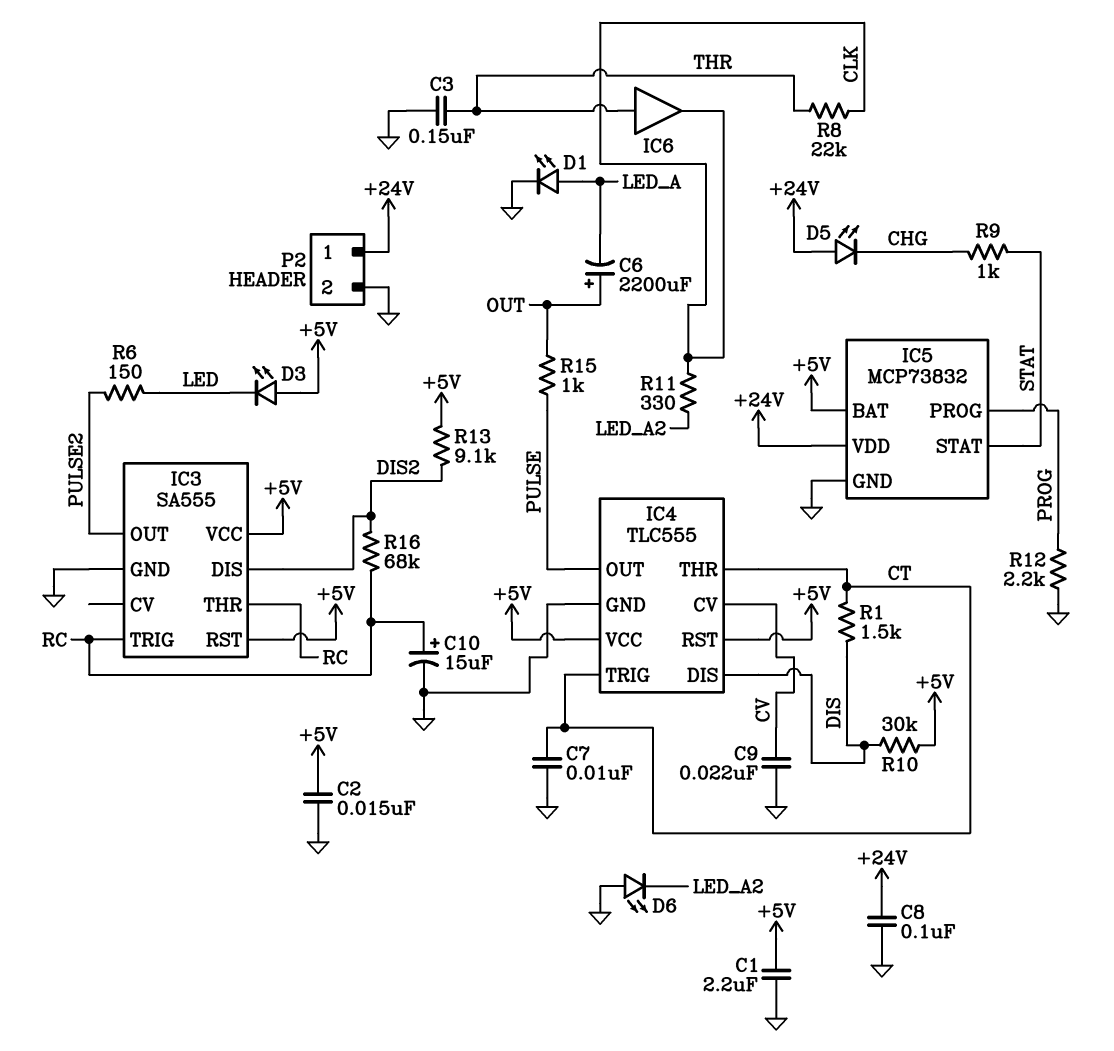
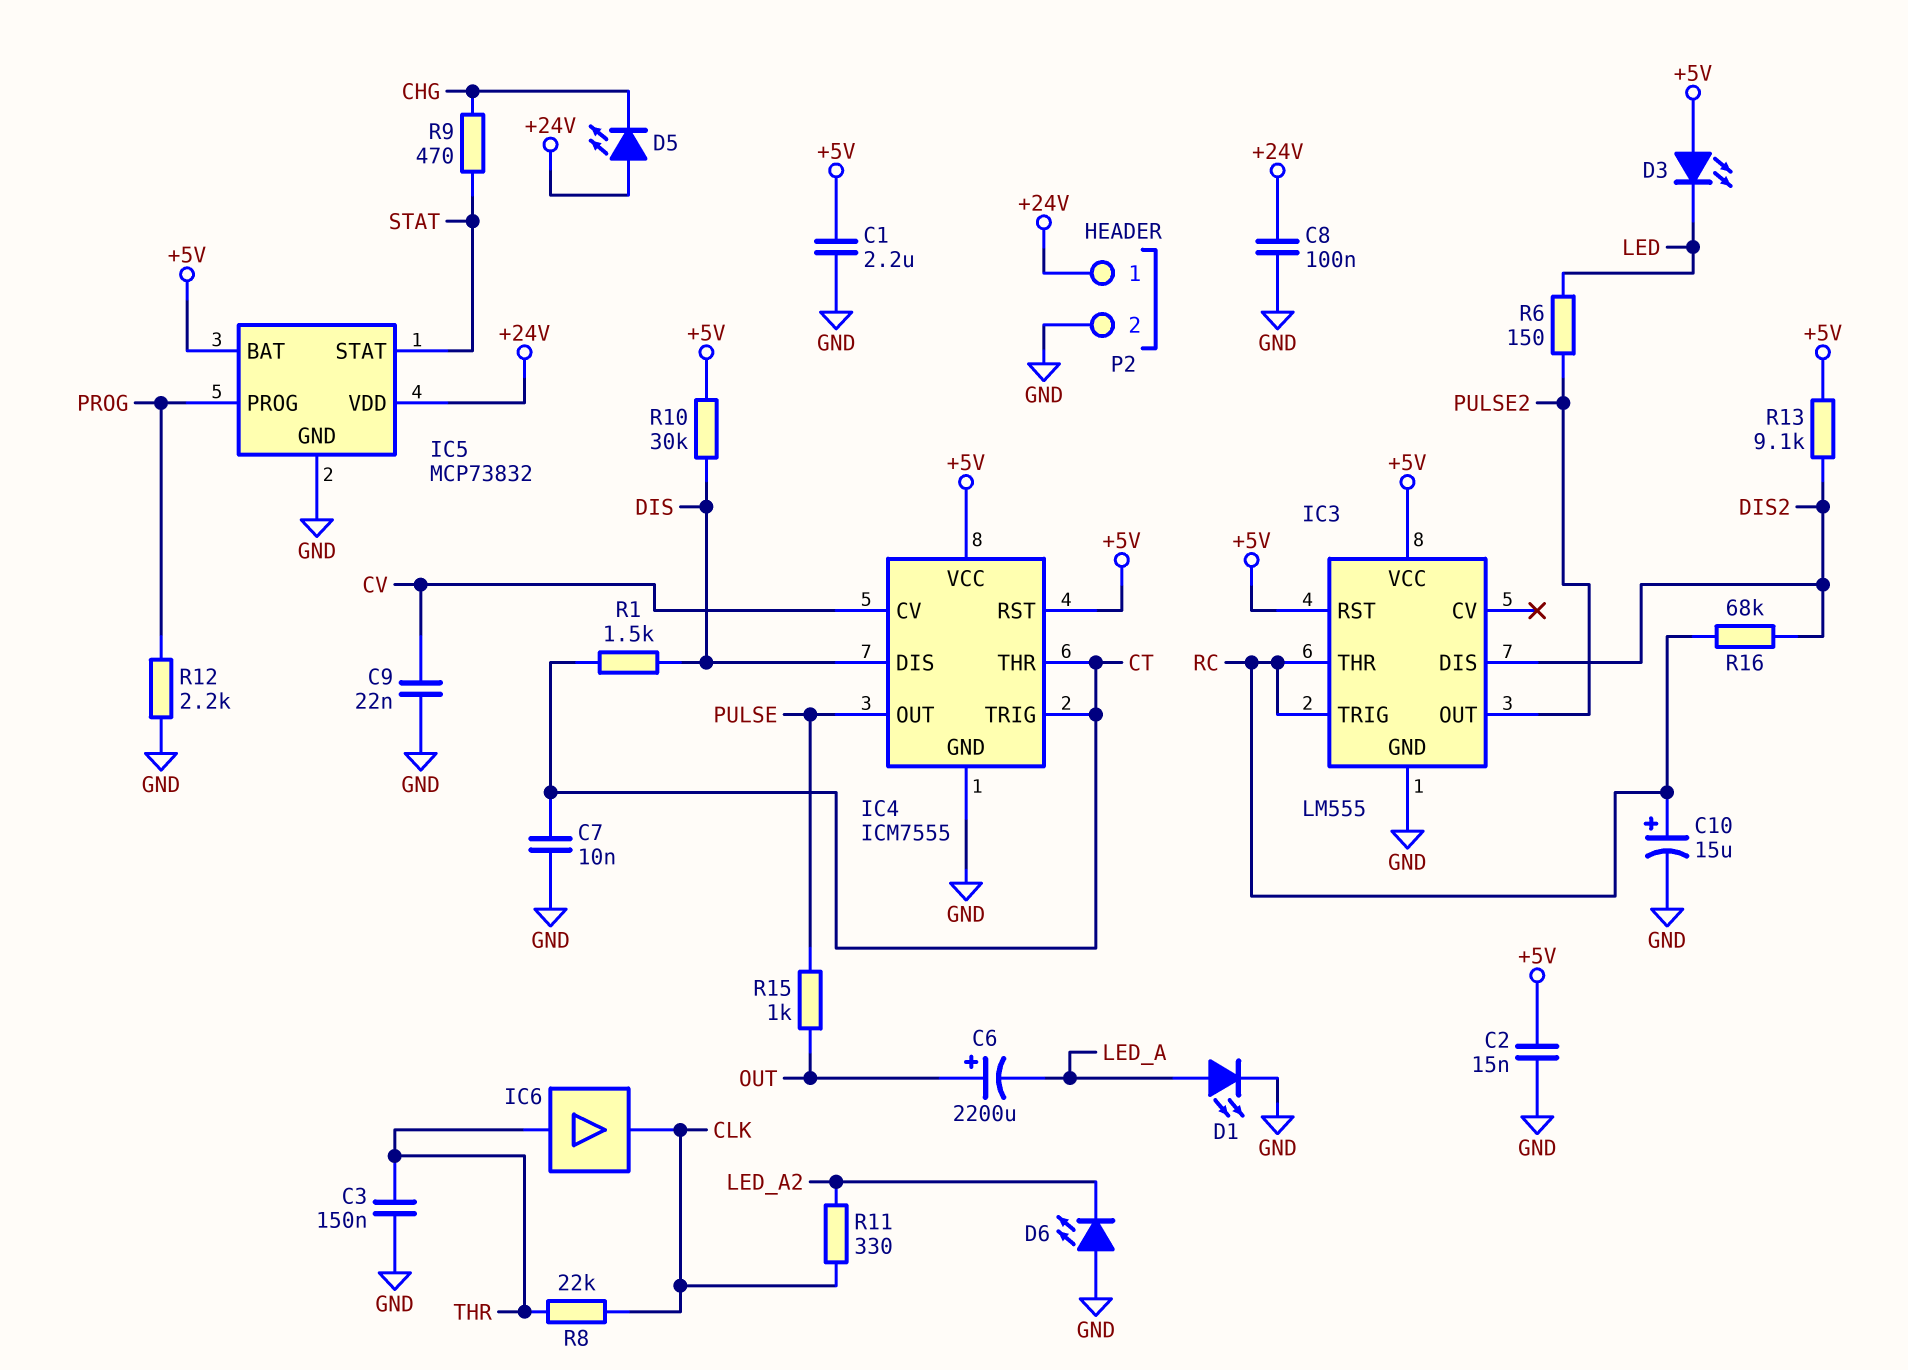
IC3: SA555 -> LM555
IC4: TLC555 -> ICM7555
R9: 1k (CHG, STAT) -> 470 (CHG, STAT)

